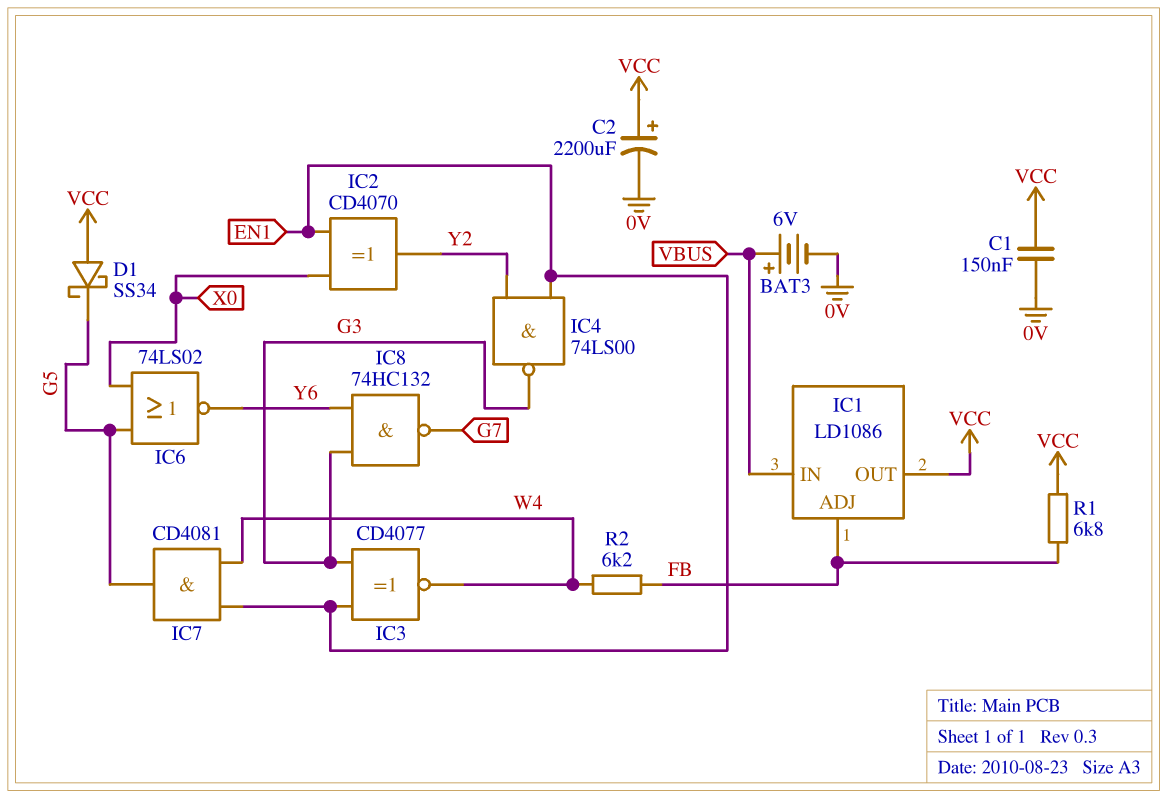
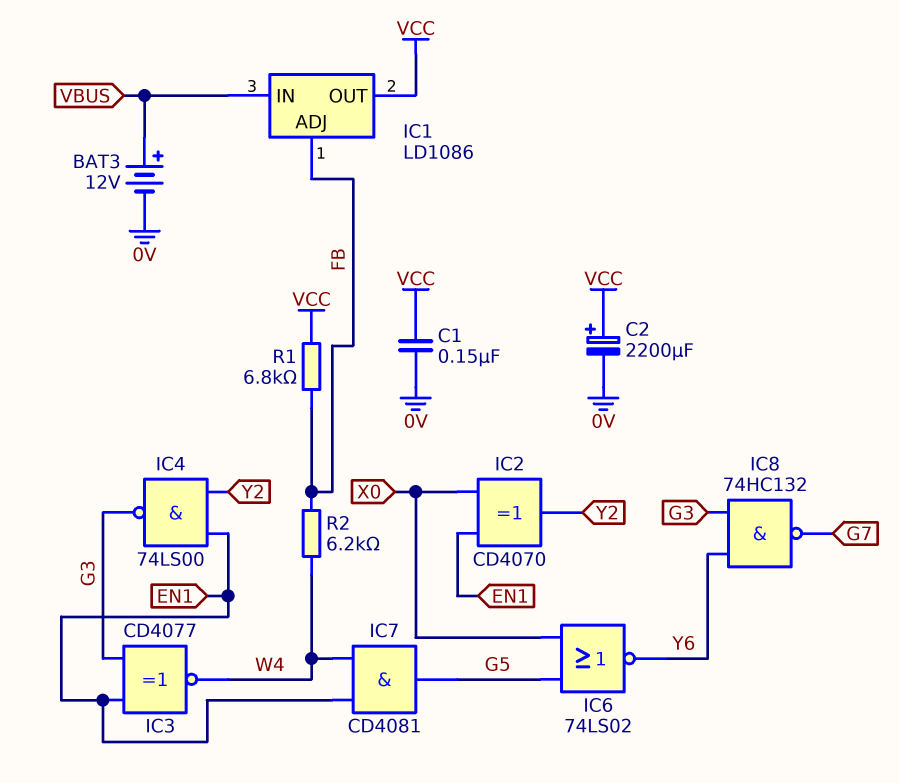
BAT3: 6V (plus VBUS, minus 0V) -> 12V (plus VBUS, minus 0V)
D1: schottky SS34 (A VCC, K G5) -> none

